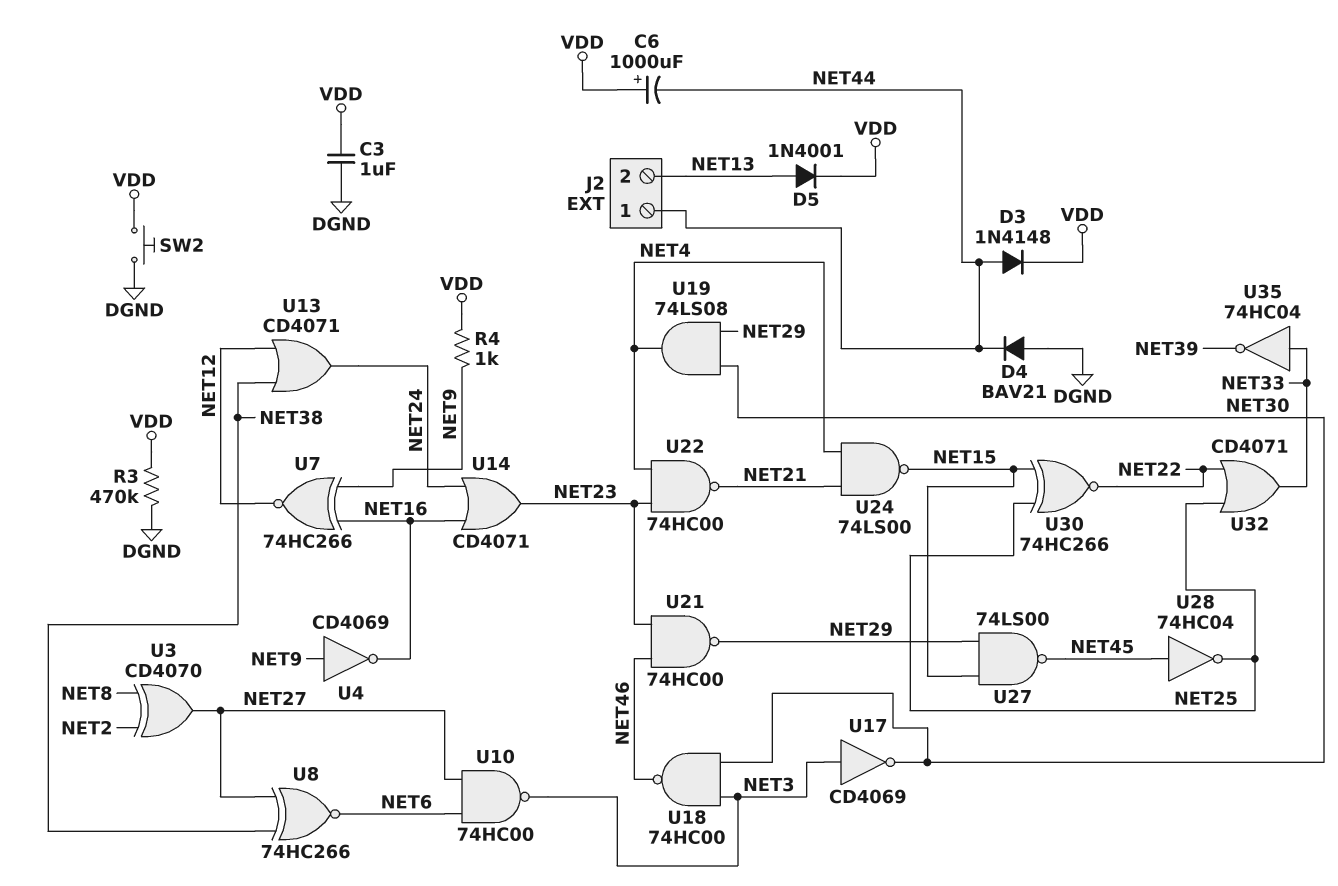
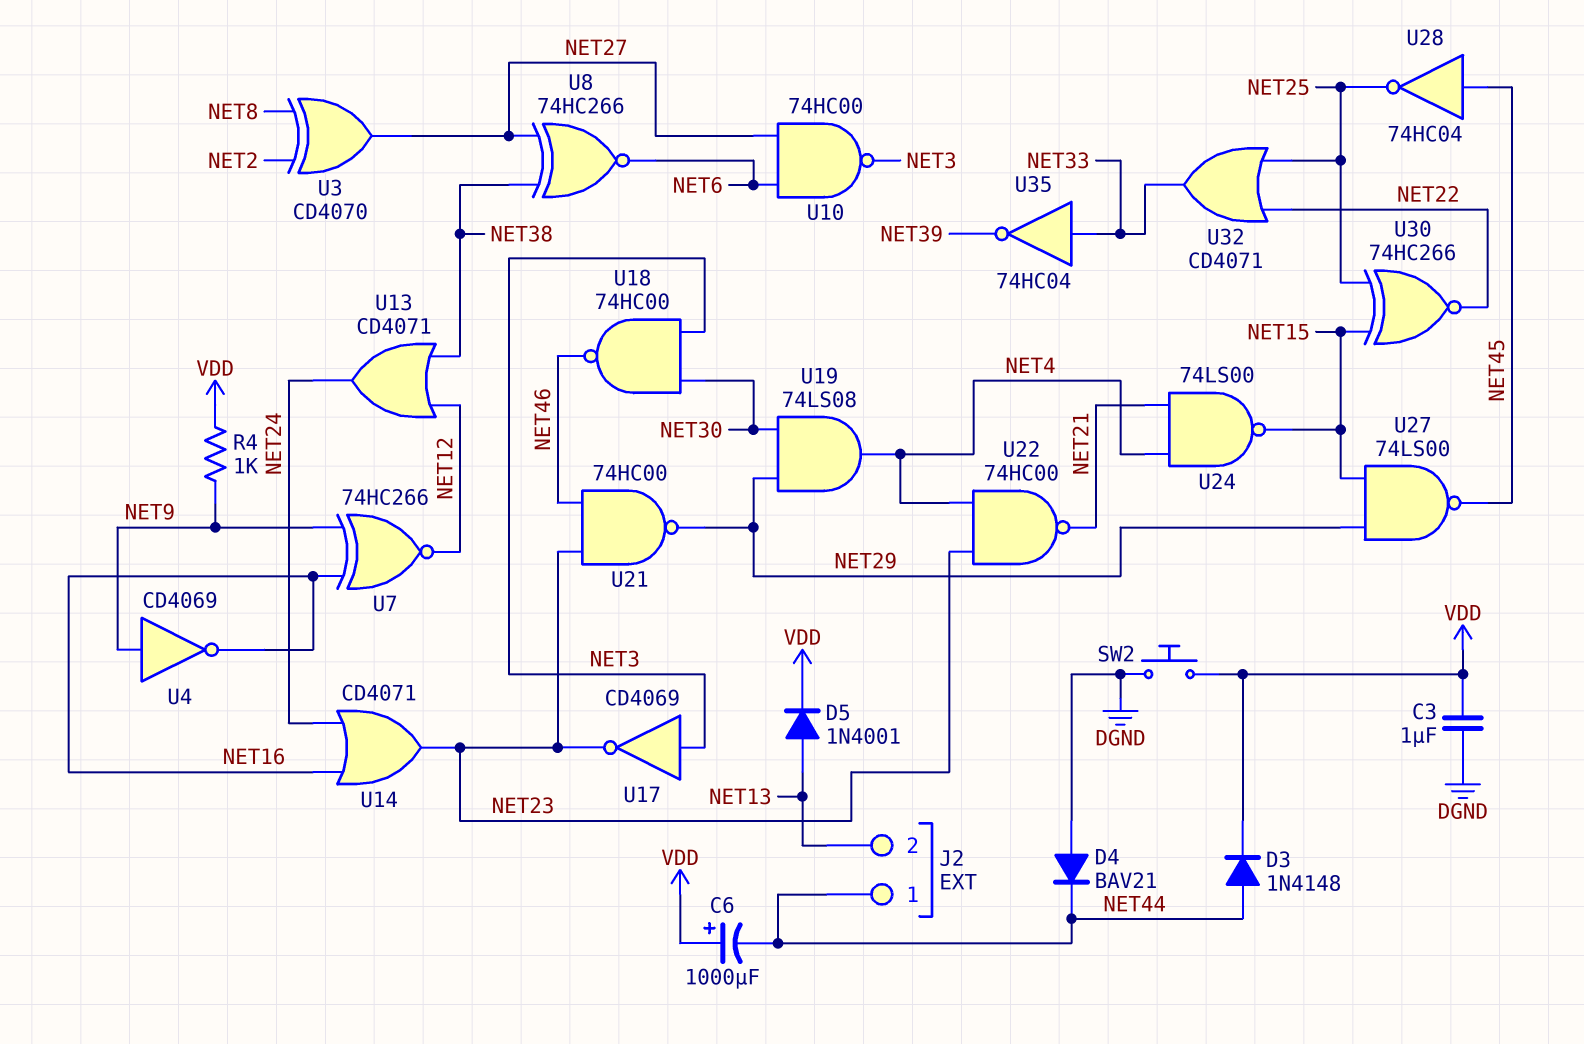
R3: 470k (DGND, VDD) -> none
U17: NOT CD4069 (in NET3, out NET30) -> NOT CD4069 (in NET3, out NET23)

